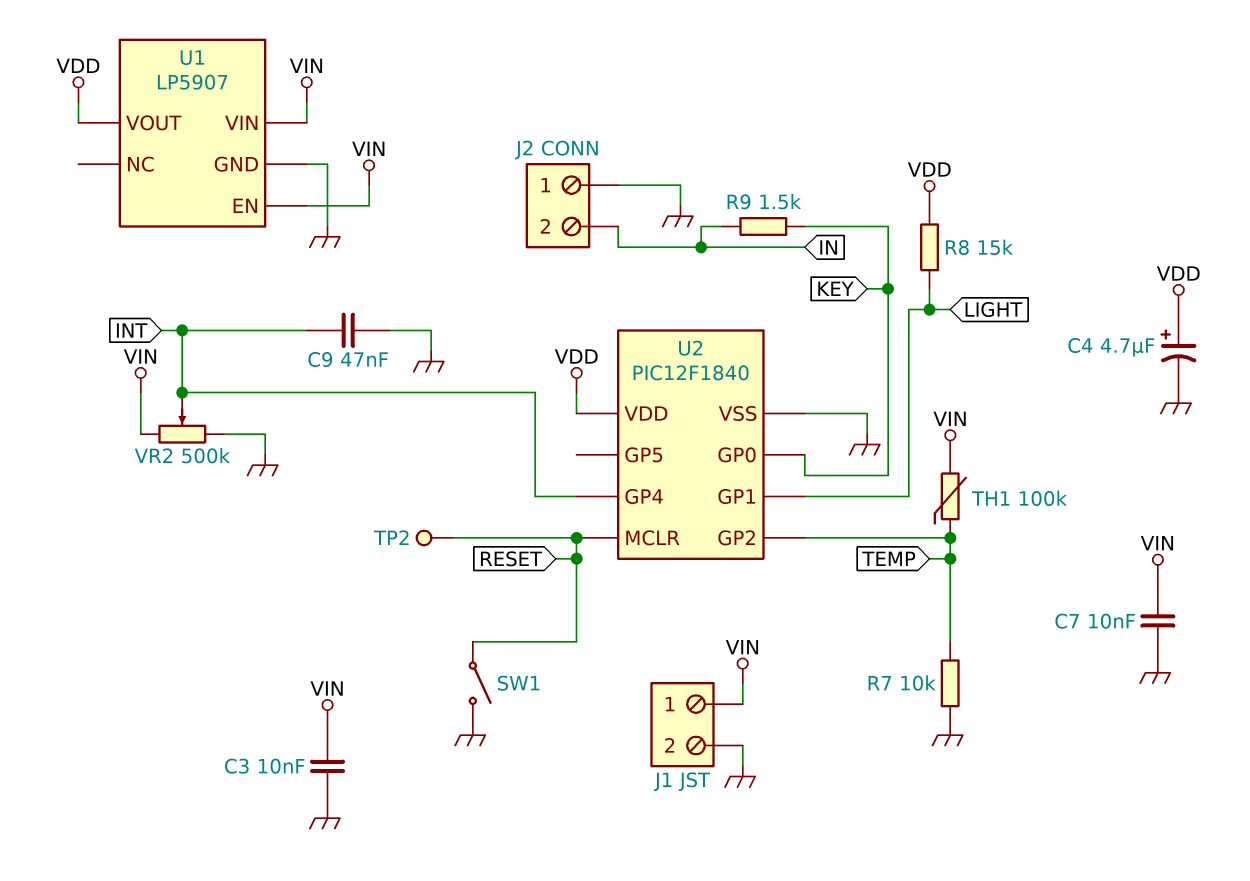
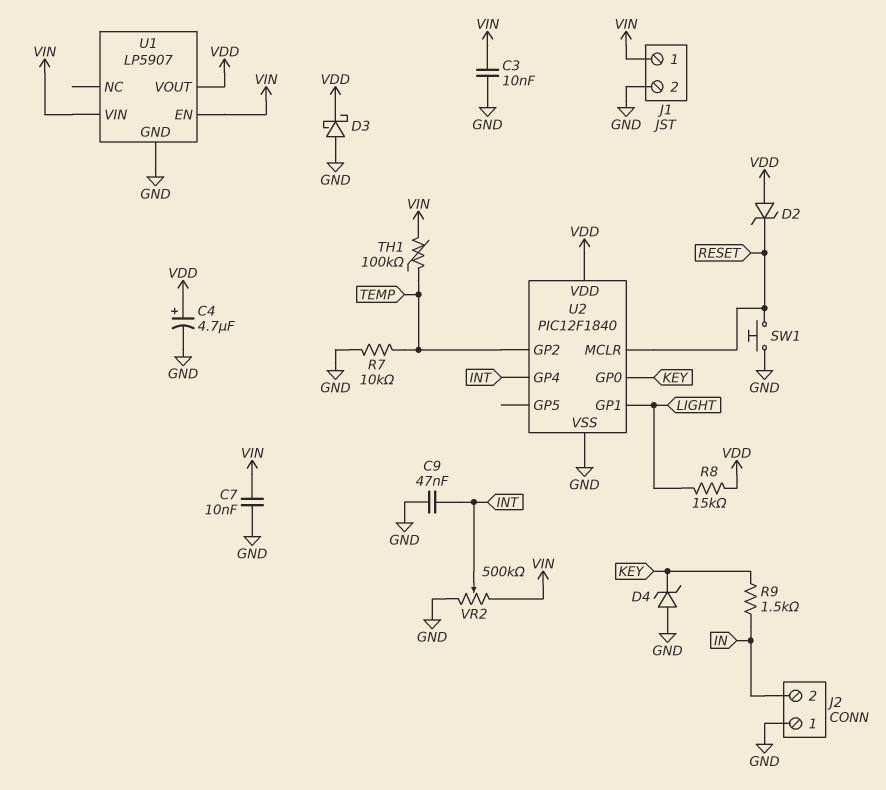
D2: none -> zener (A VDD, K RESET)
D3: none -> schottky (A GND, K VDD)
D4: none -> zener (A GND, K KEY)
SW1: switch (GND, RESET) -> button (GND, RESET)
TP2: test point (RESET) -> none

